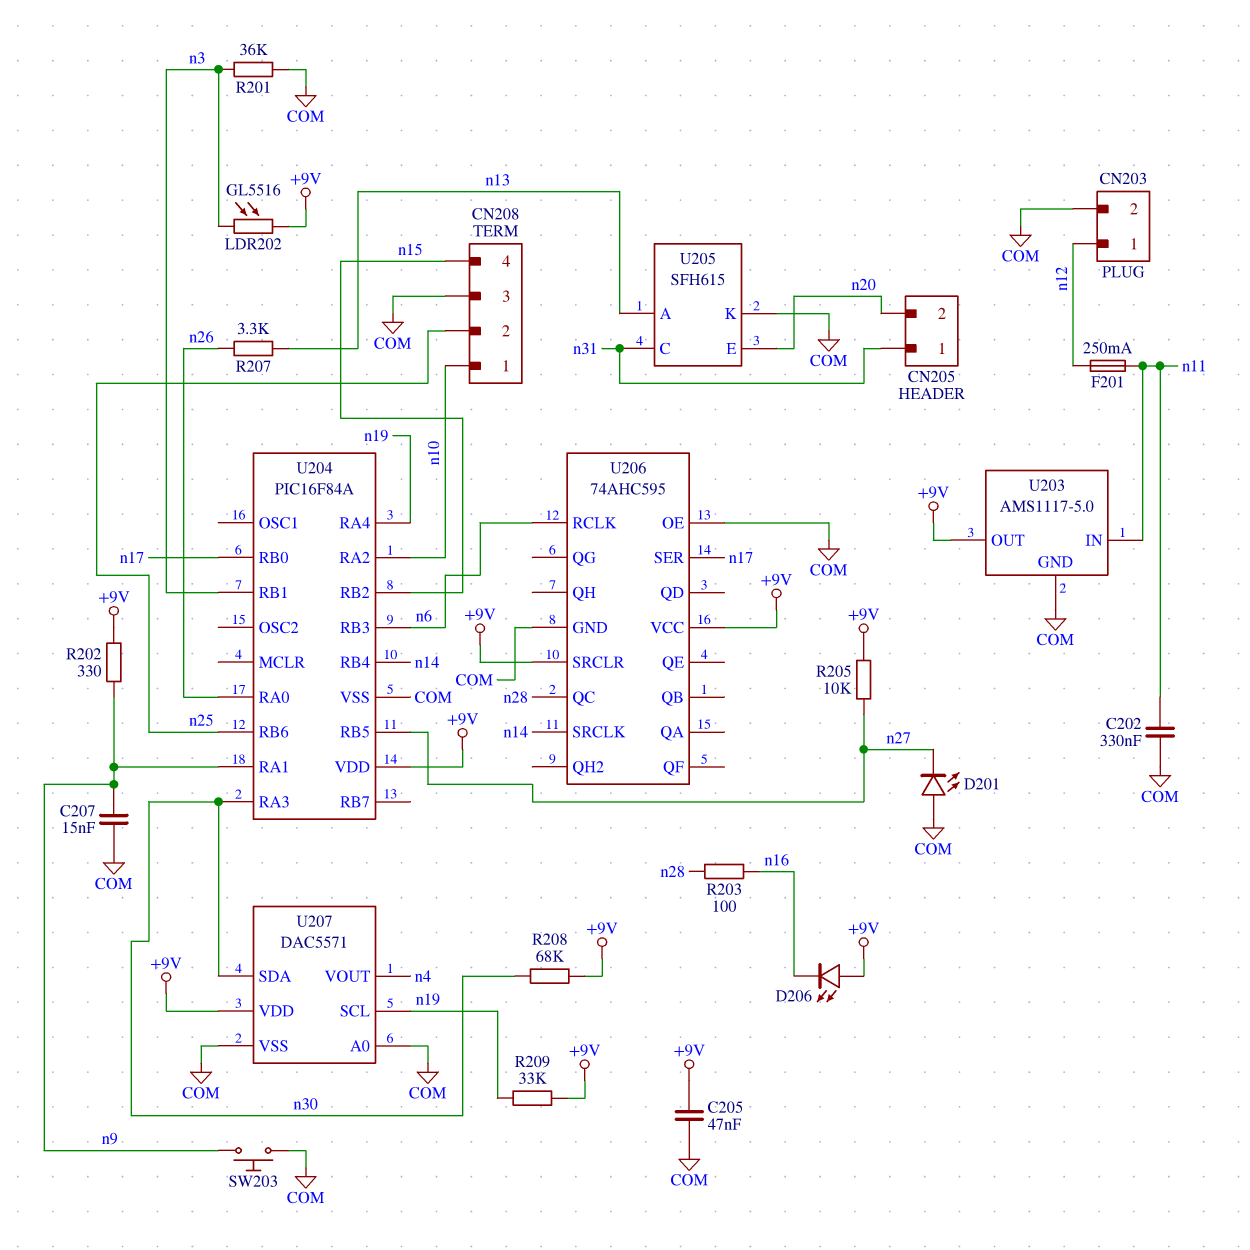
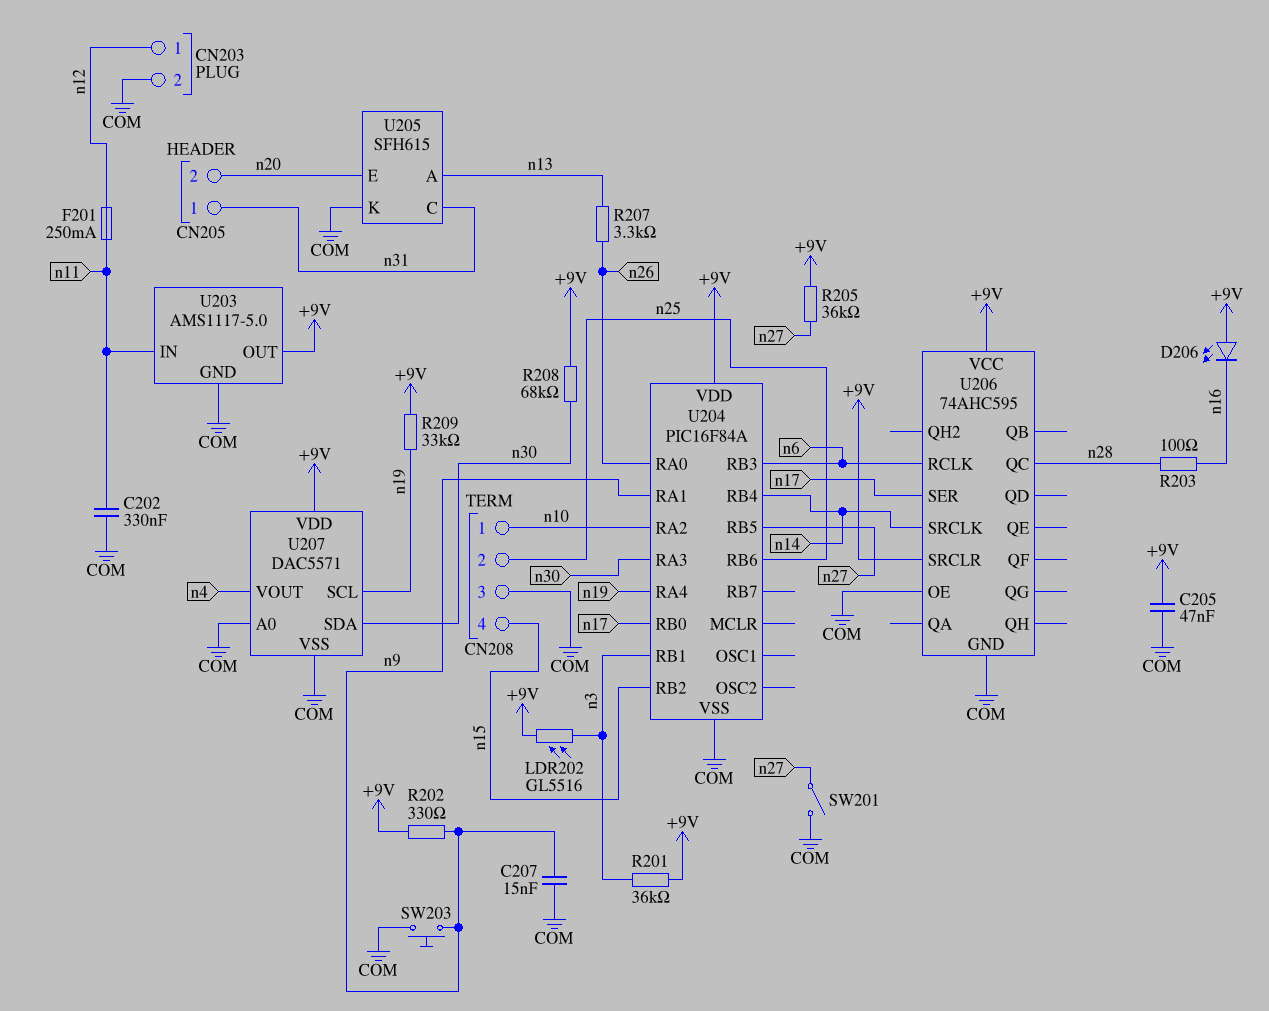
D201: LED (A COM, K n27) -> none
R201: 36k (COM, n3) -> 36k (+9V, n3)
R205: 10k (+9V, n27) -> 36k (+9V, n27)
SW201: none -> switch (COM, n27)

